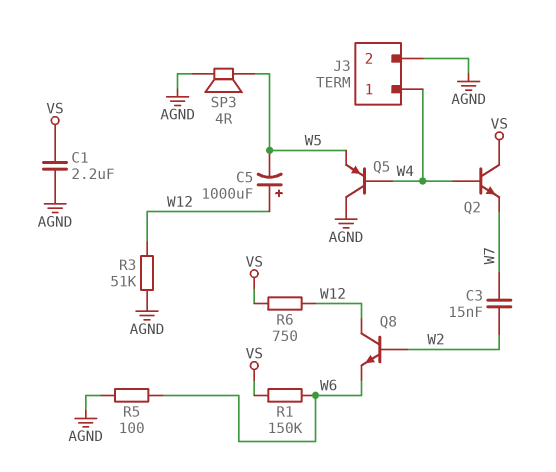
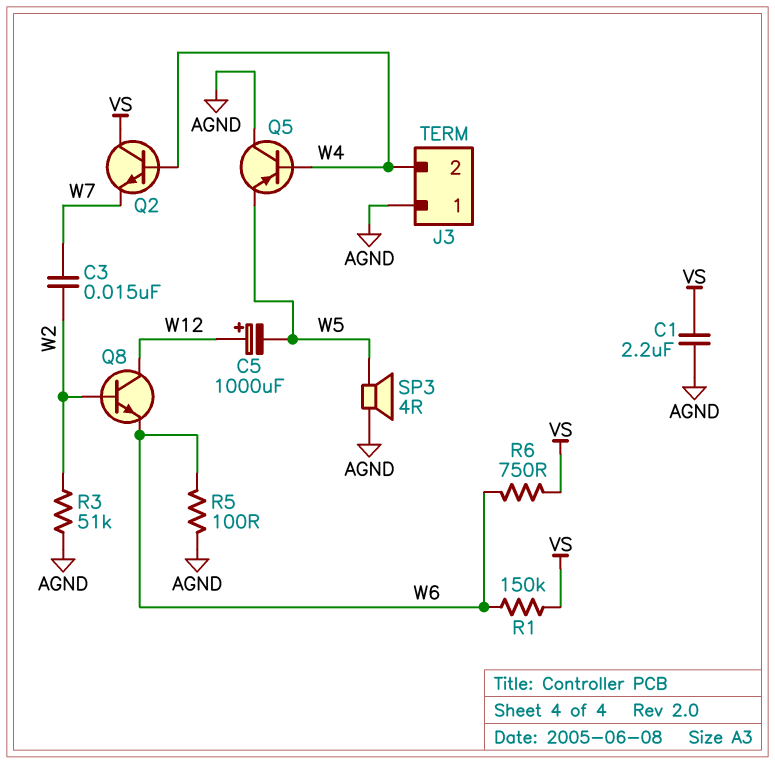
J3 pin 1: W4 -> AGND
J3 pin 2: AGND -> W4
R3: 51k (AGND, W12) -> 51k (AGND, W2)
R6: 750 (VS, W12) -> 750 (VS, W6)

